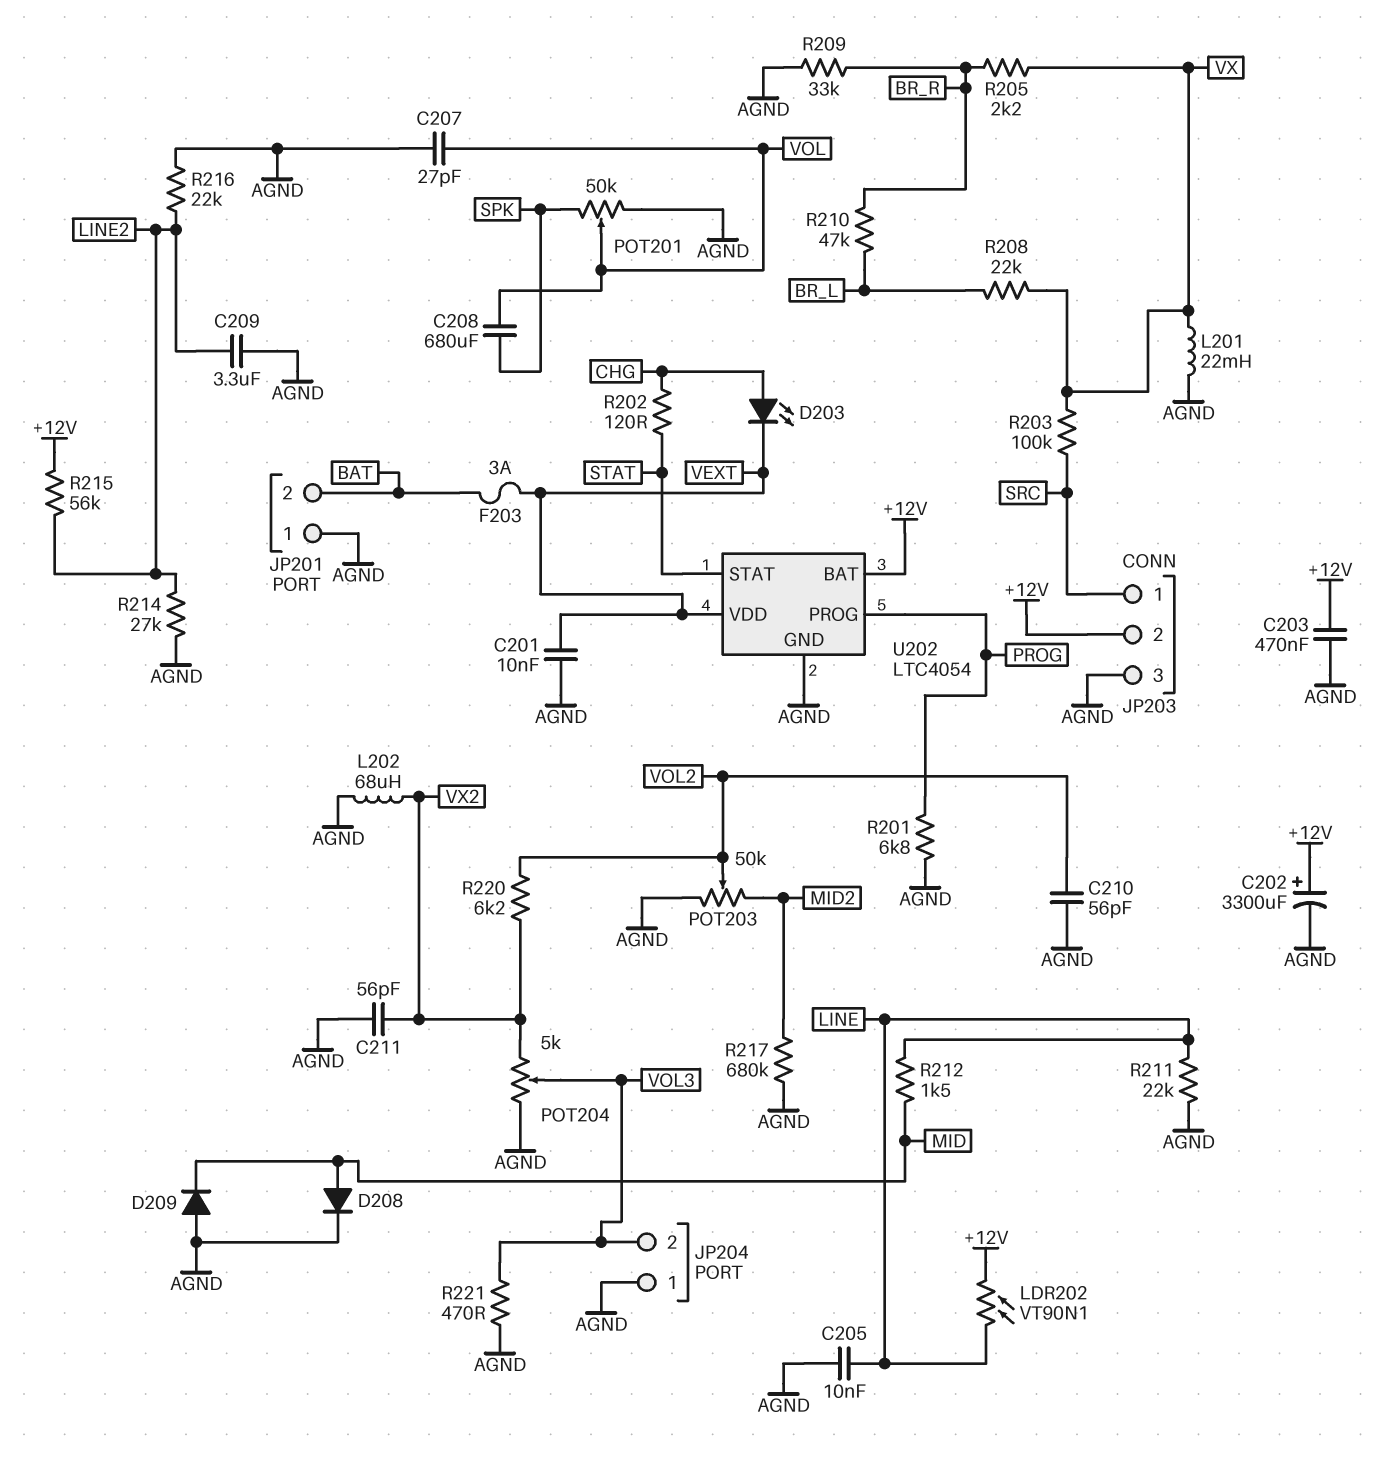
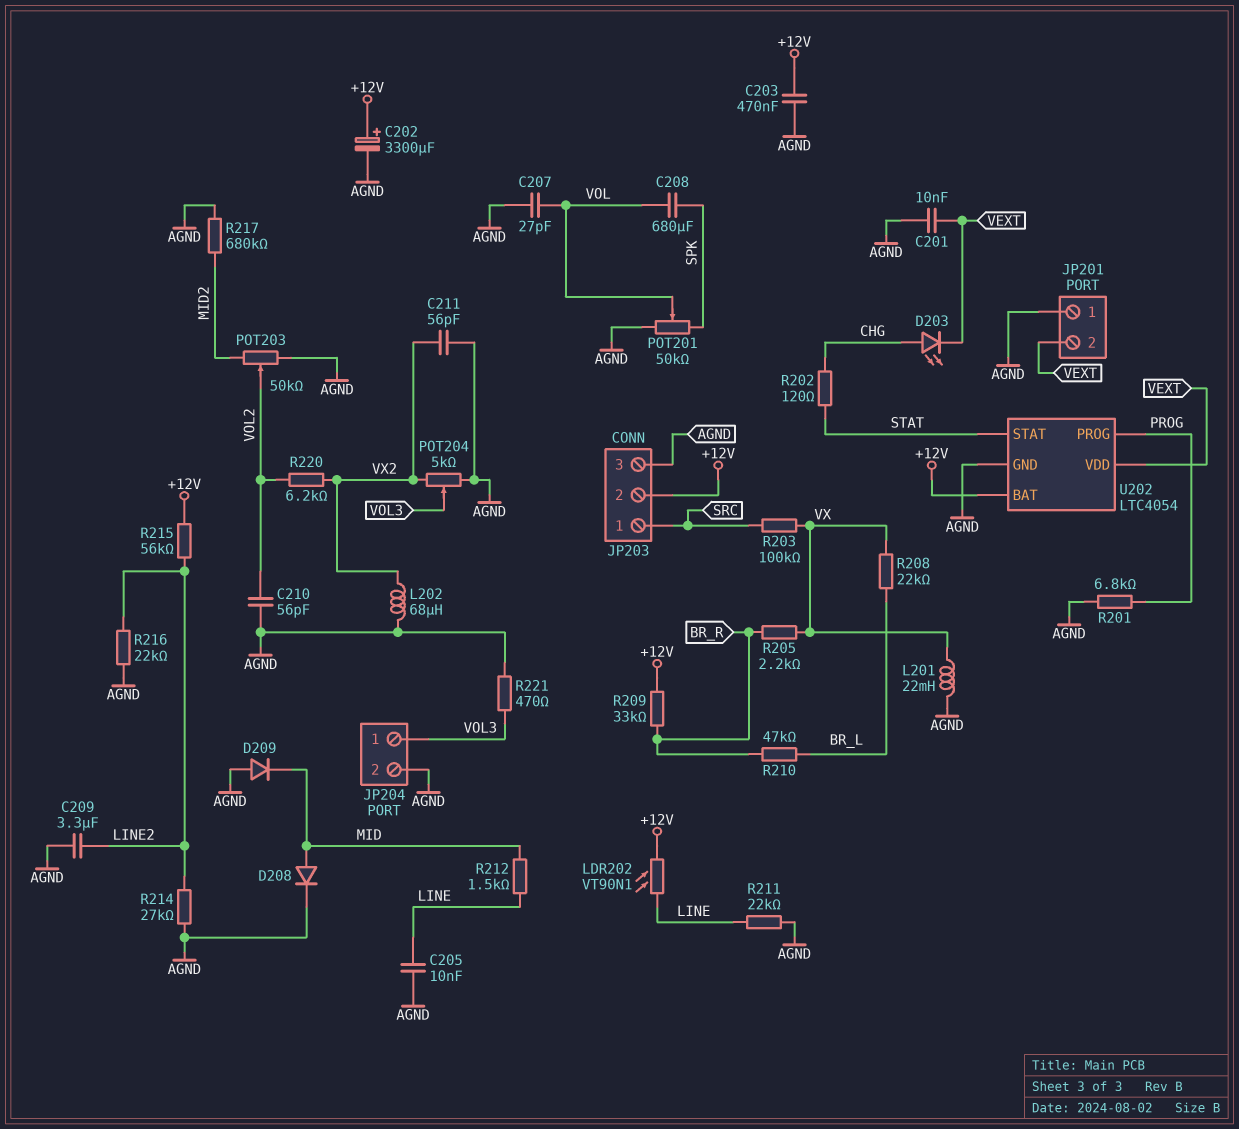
F203: 3A (BAT, VEXT) -> none
JP201 pin 2: BAT -> VEXT
JP204 pin 1: AGND -> VOL3
JP204 pin 2: VOL3 -> AGND
R209: 33k (AGND, BR_R) -> 33k (+12V, BR_R)

